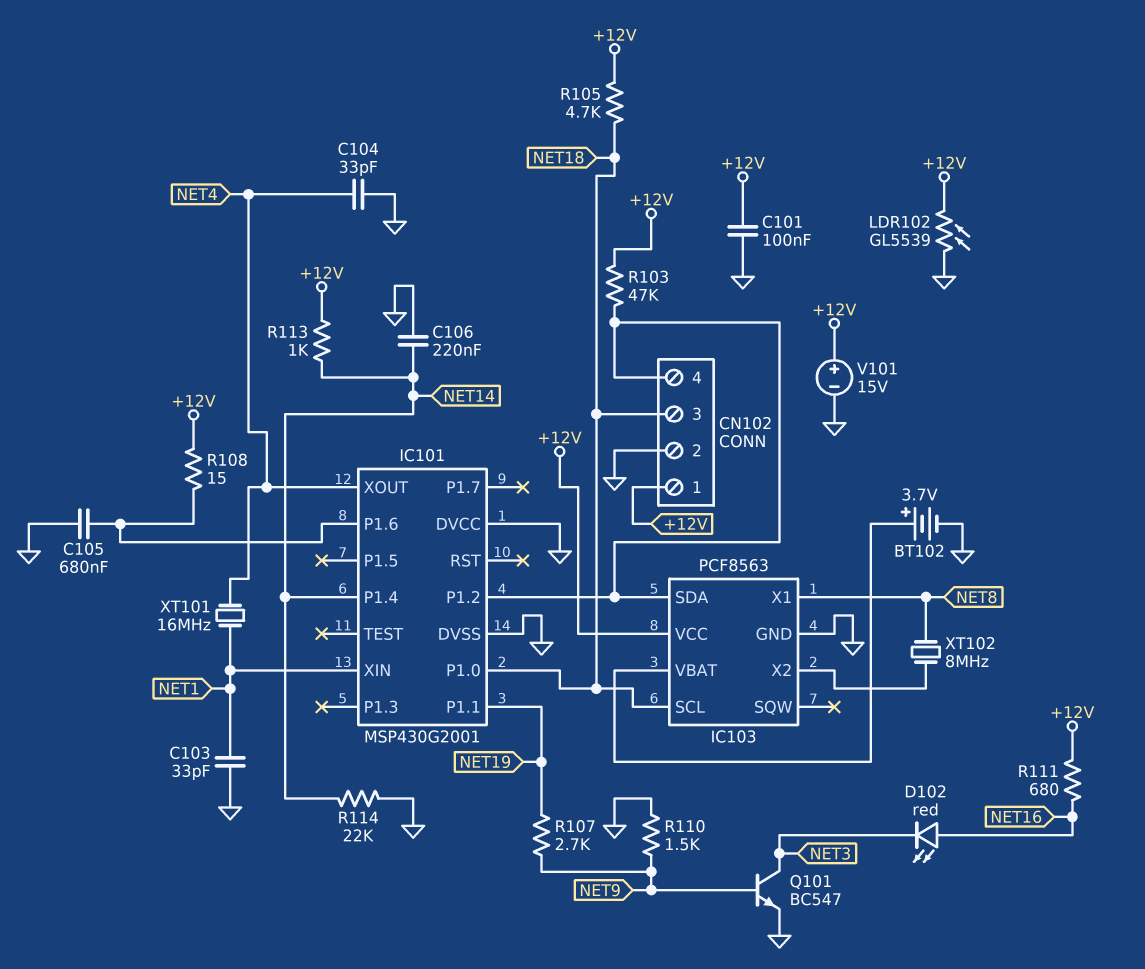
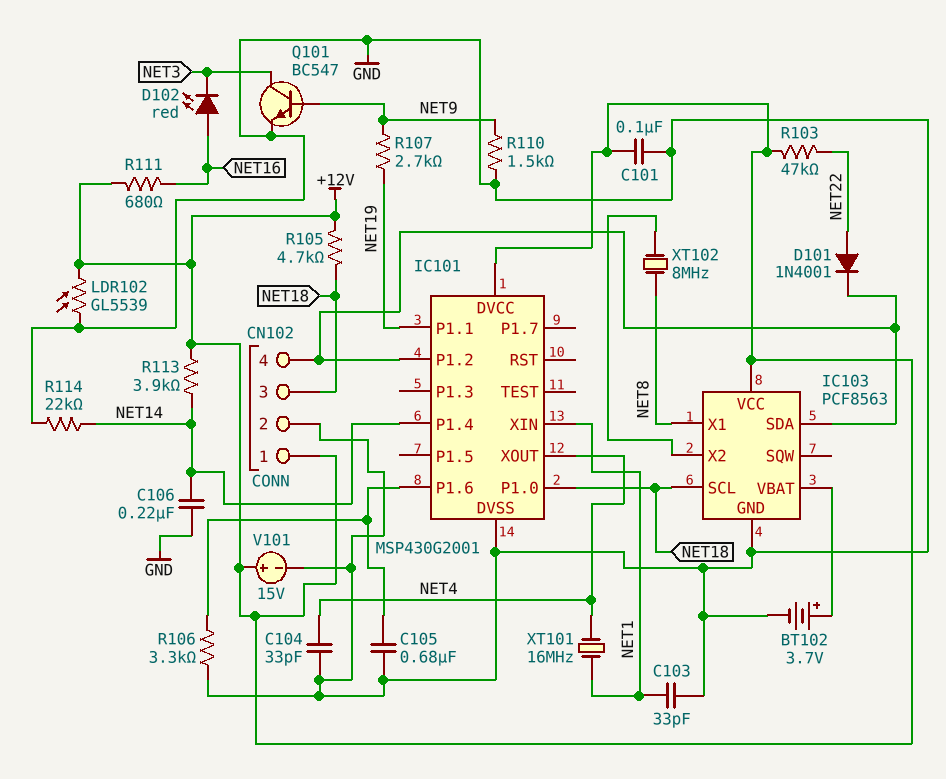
D101: none -> diode 1N4001 (A NET22, K CN102/4)
IC101 pin DVCC: GND -> +12V
R103: 47k (+12V, CN102/4) -> 47k (+12V, NET22)
R106: none -> 3.3k (GND, IC101/P1.6)
R108: 15 (+12V, IC101/P1.6) -> none
R113: 1k (+12V, NET14) -> 3.9k (+12V, NET14)

